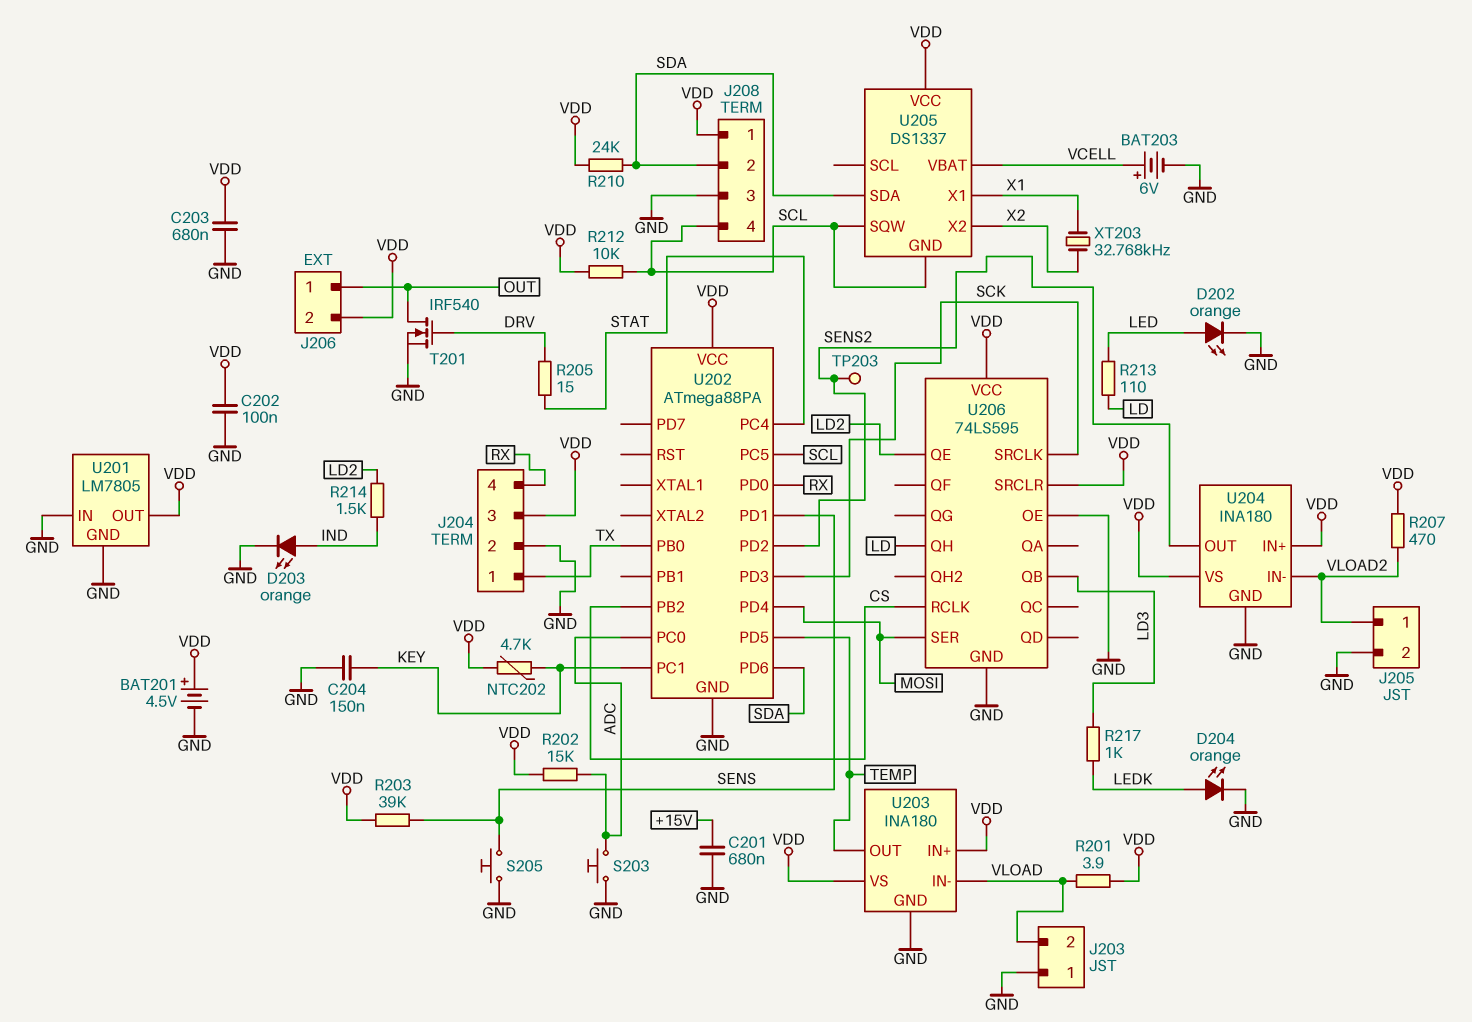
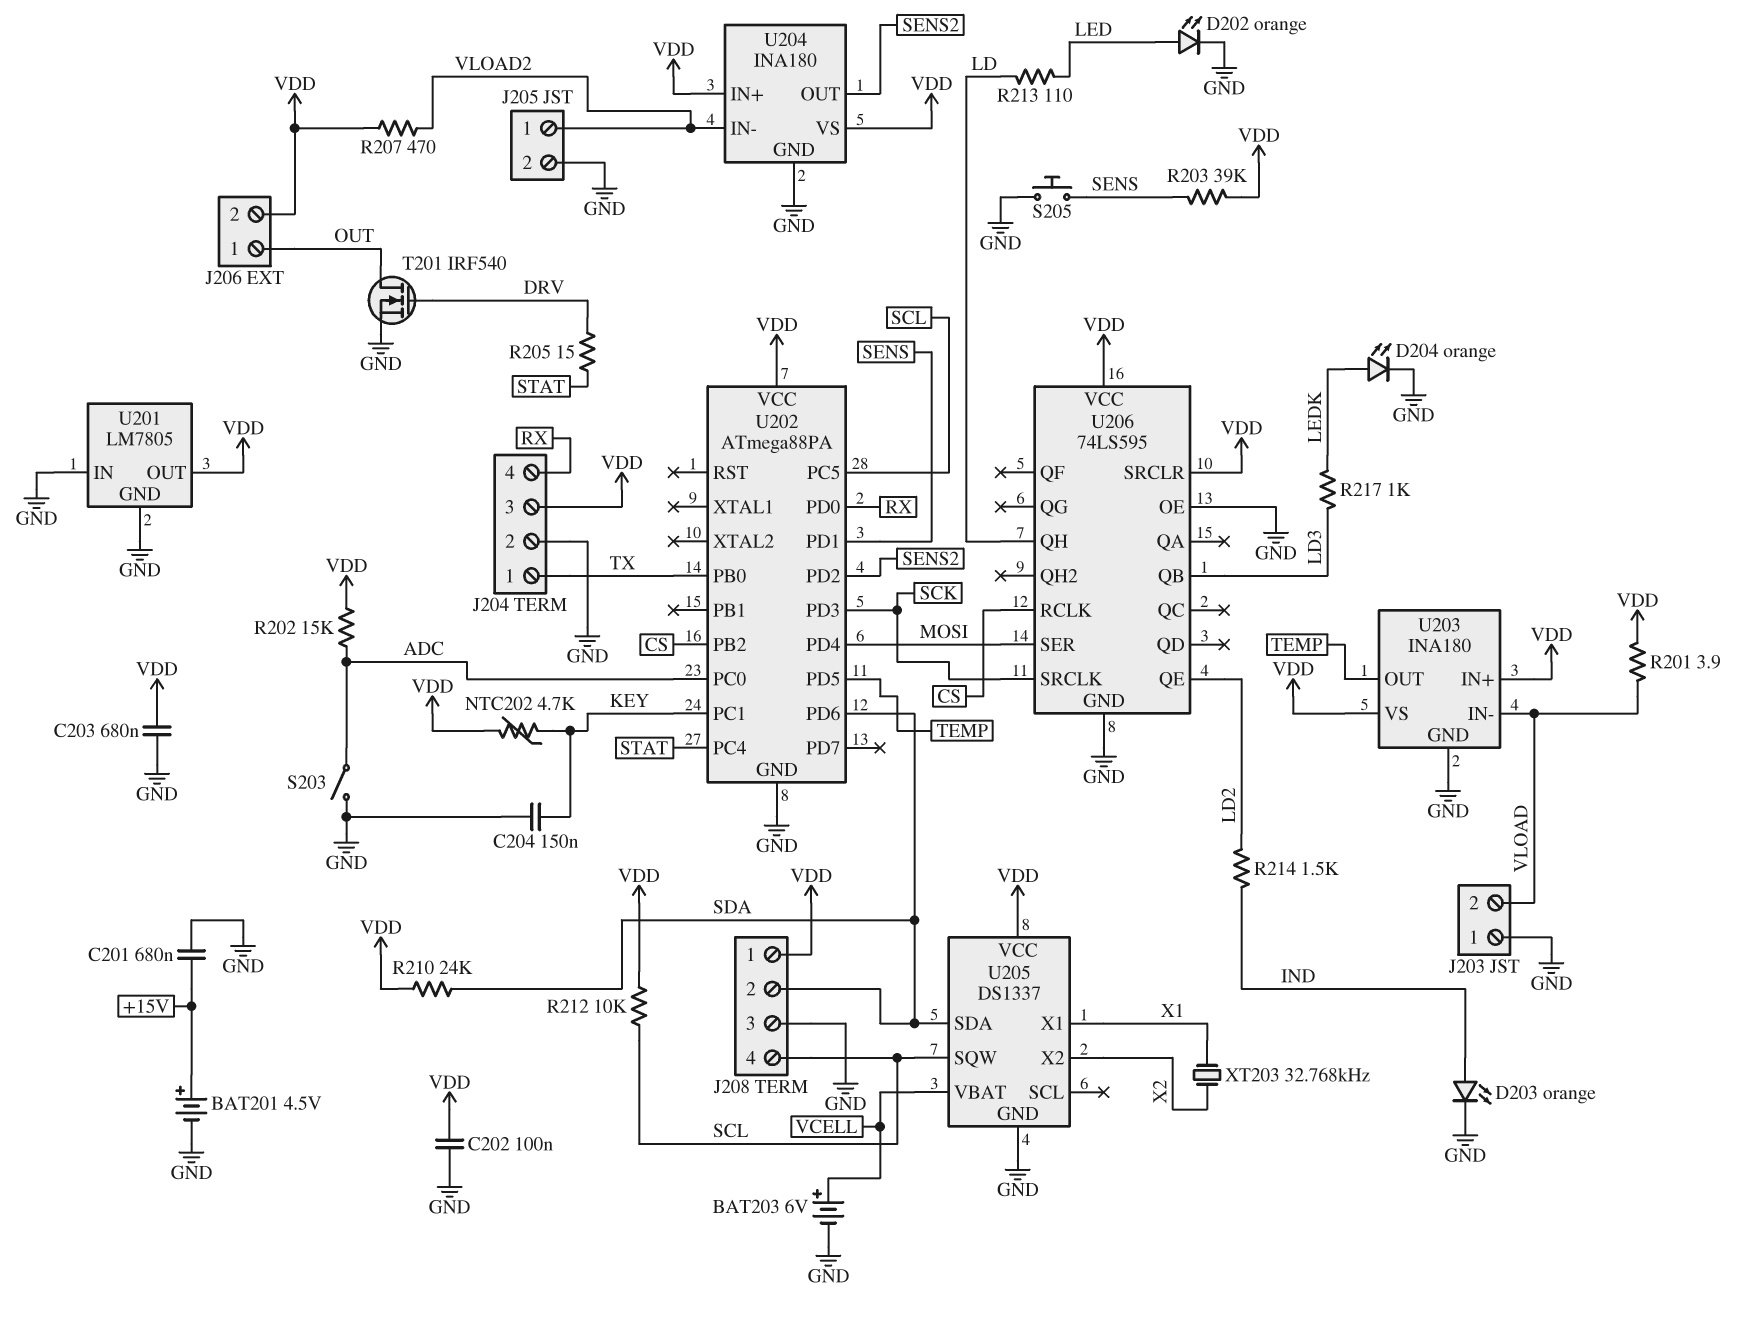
BAT201: 4.5V (plus VDD, minus GND) -> 4.5V (plus +15V, minus GND)
S203: button (ADC, GND) -> switch (ADC, GND)
TP203: test point (SENS2) -> none
U205 pin GND: SCL -> GND

